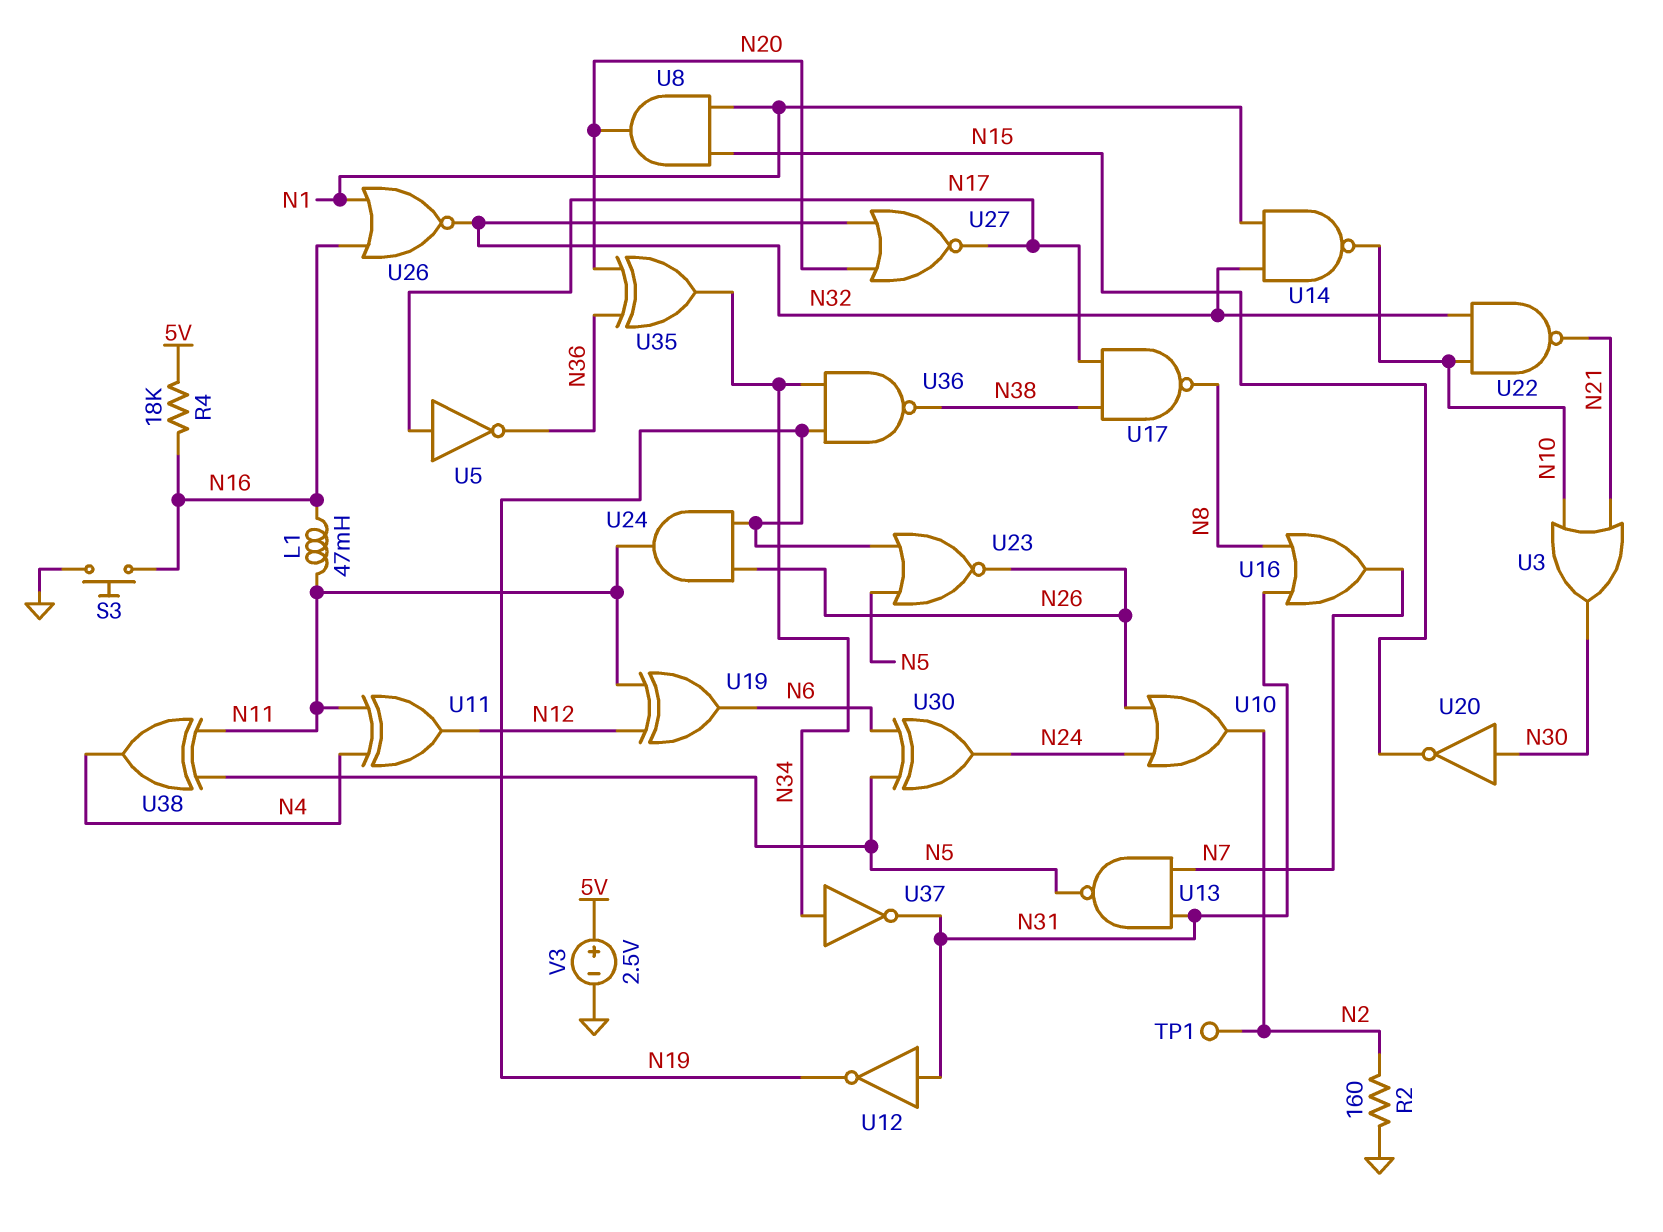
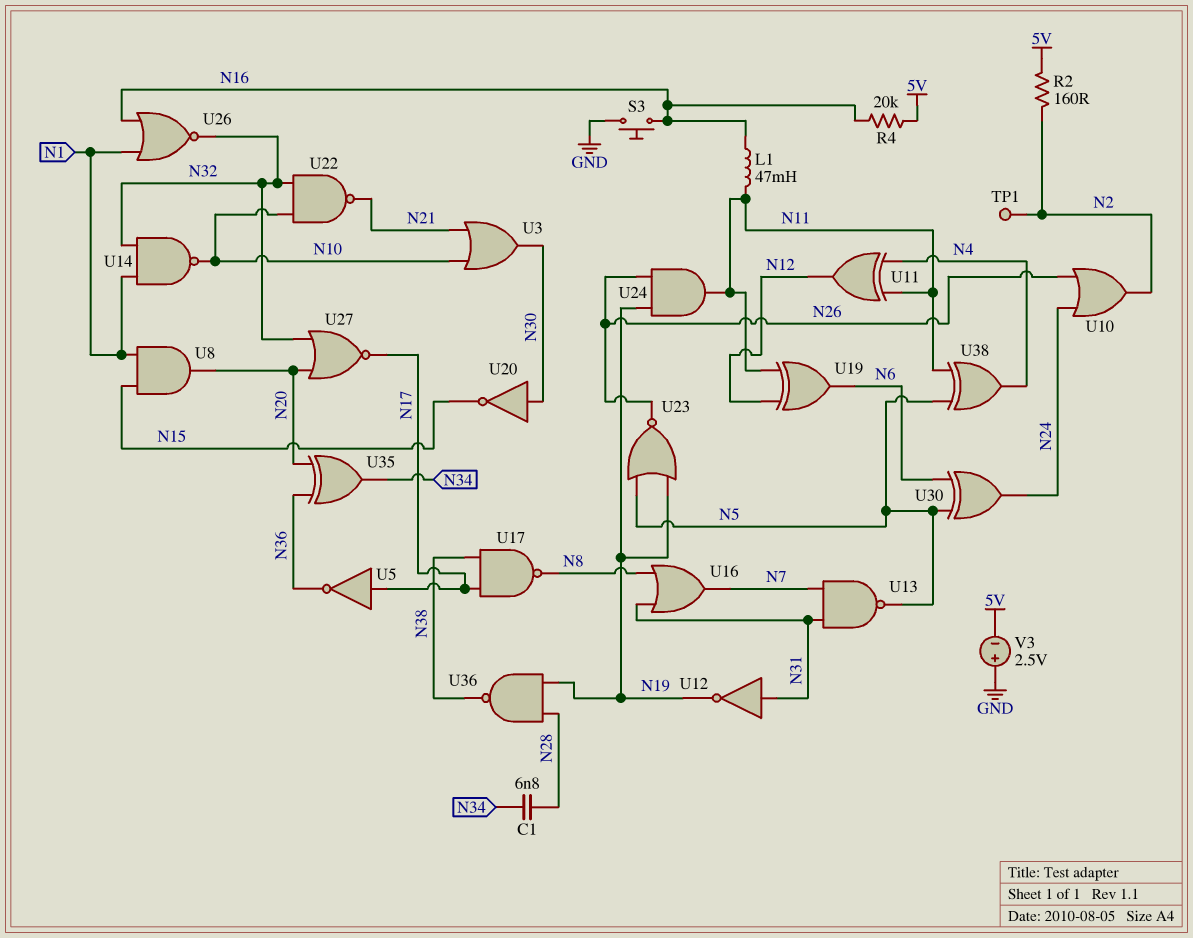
C1: none -> 6.8nF (N28, N34)
R2: 160 (GND, N2) -> 160 (5V, N2)
R4: 18k (5V, N16) -> 20k (5V, N16)
U36: NAND (in N19, in N34, out N38) -> NAND (in N19, in N28, out N38)
U37: NOT (in N34, out N31) -> none
V3: 2.5V (plus 5V, minus GND) -> 2.5V (plus GND, minus 5V)

